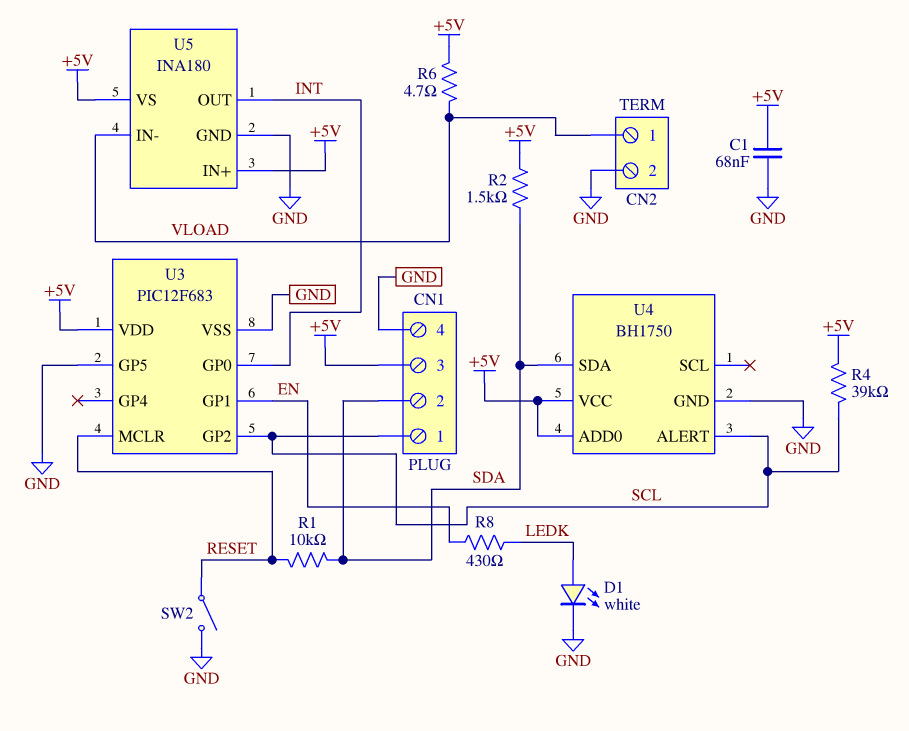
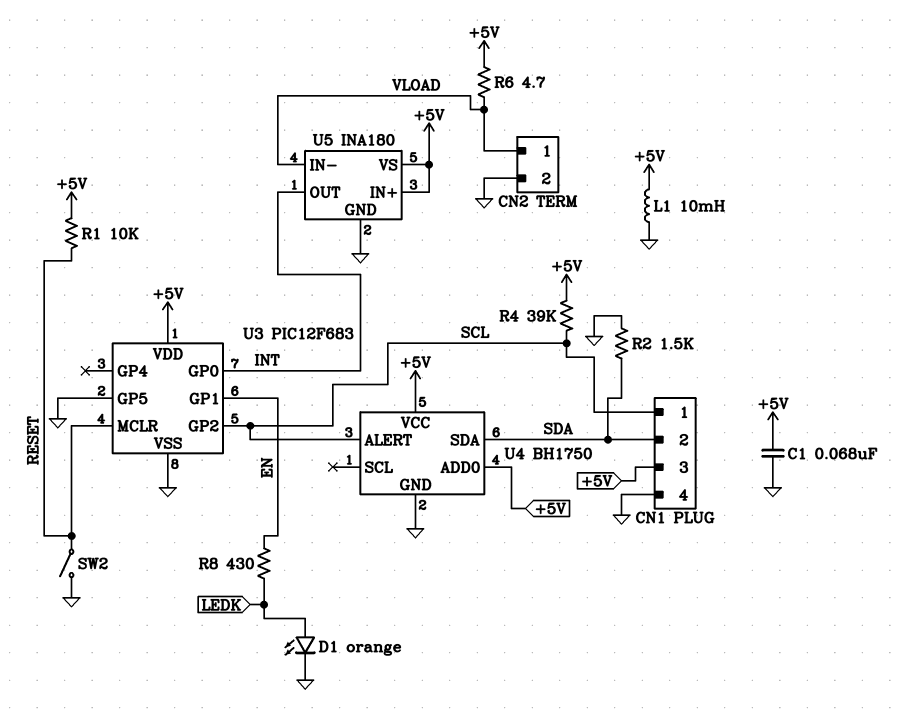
D1: LED white (A LEDK, K GND) -> LED orange (A LEDK, K GND)
L1: none -> 10mH (+5V, GND)
R1: 10k (RESET, SDA) -> 10k (+5V, RESET)
R2: 1.5k (+5V, SDA) -> 1.5k (GND, SDA)

